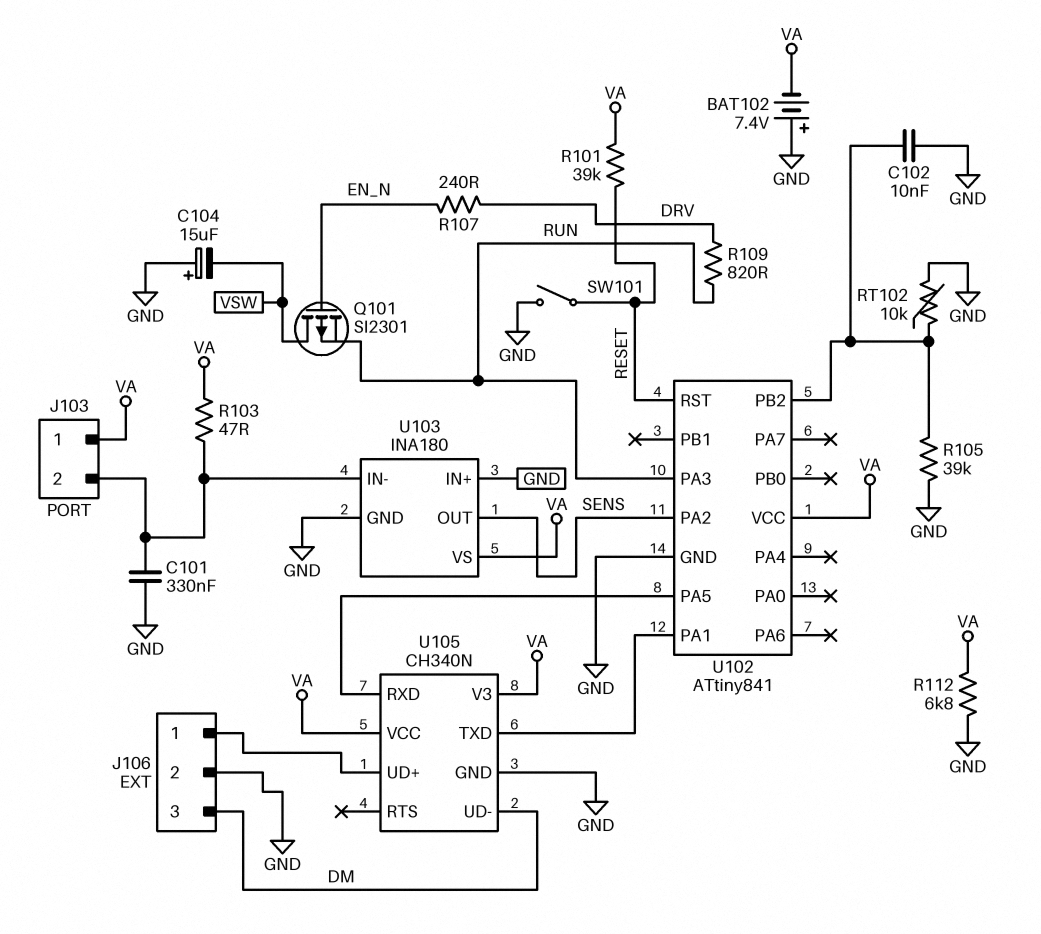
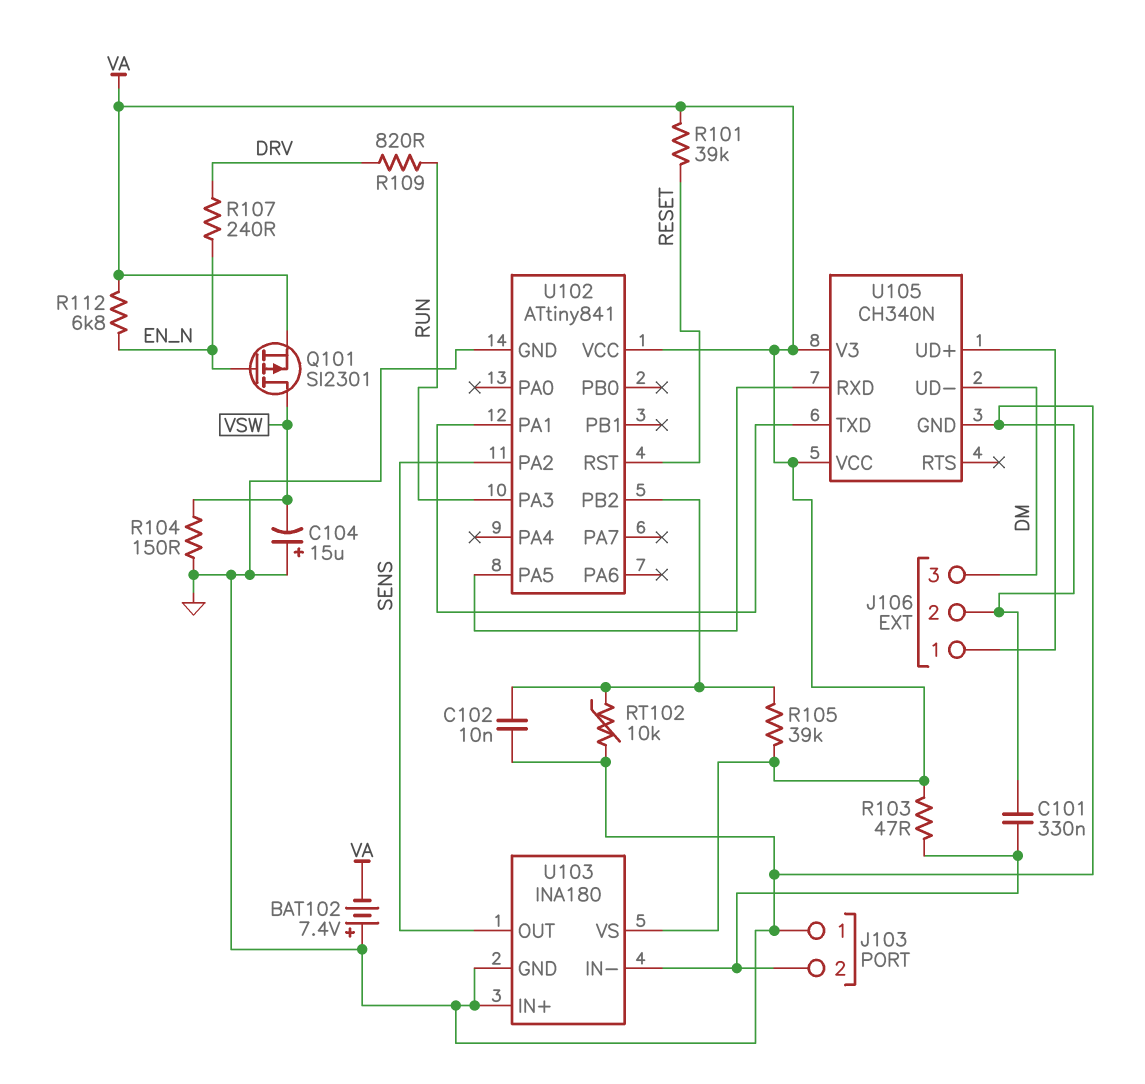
J103 pin 1: VA -> GND
Q101: PMOS SI2301 (G EN_N, D VSW, S RUN) -> PMOS SI2301 (G EN_N, D VSW, S VA)
R104: none -> 150 (GND, VSW)
R105: 39k (GND, U102/PB2) -> 39k (U102/PB2, VA)
R112: 6.8k (GND, VA) -> 6.8k (EN_N, VA)
SW101: switch (GND, RESET) -> none

